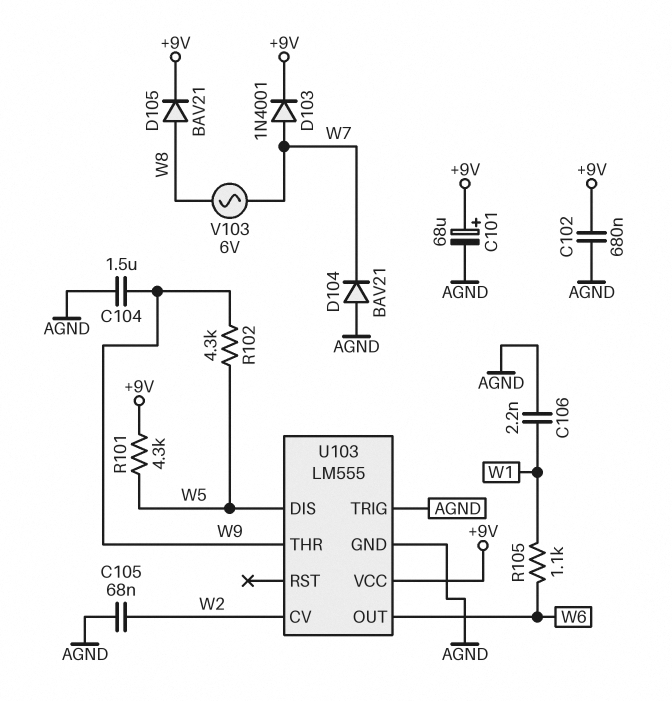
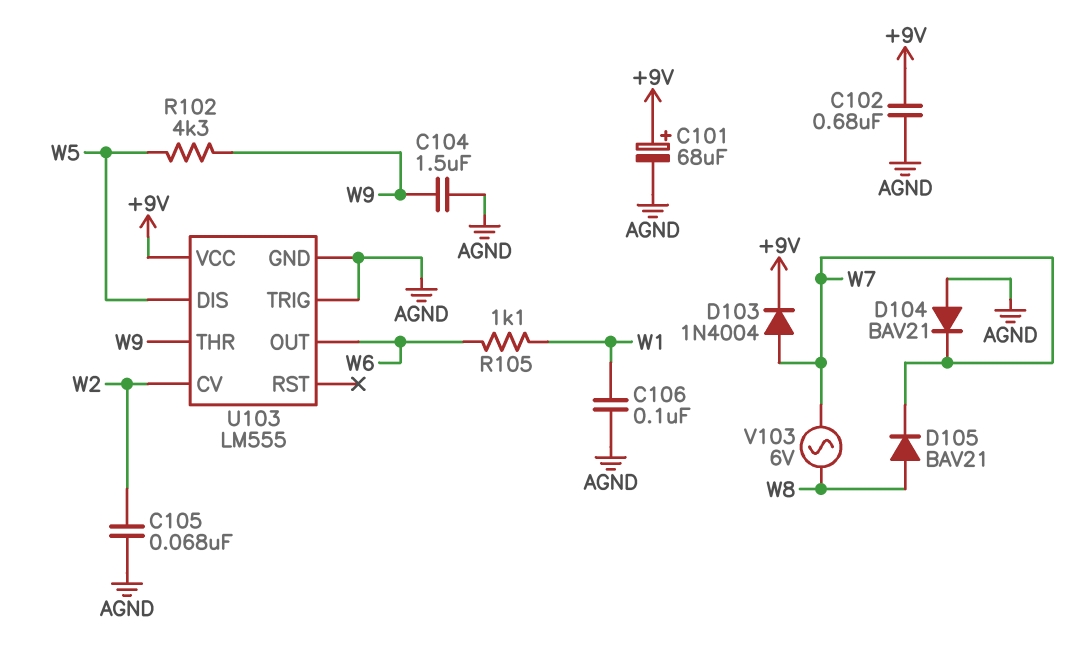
C106: 2.2nF (AGND, W1) -> 100nF (AGND, W1)
D103: diode 1N4001 (A W7, K +9V) -> diode 1N4004 (A W7, K +9V)
D105: diode BAV21 (A W8, K +9V) -> diode BAV21 (A W8, K W7)
R101: 4.3k (+9V, W5) -> none

